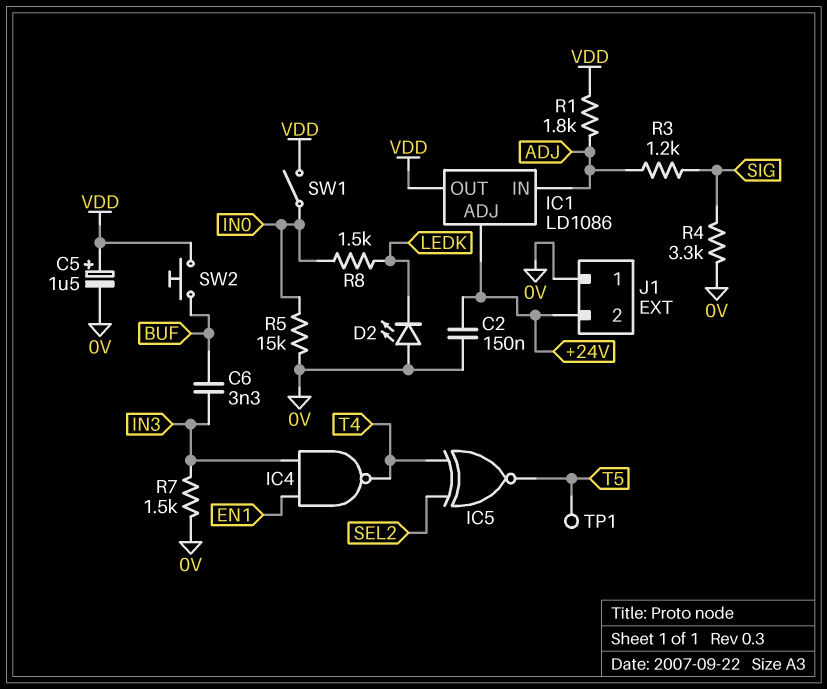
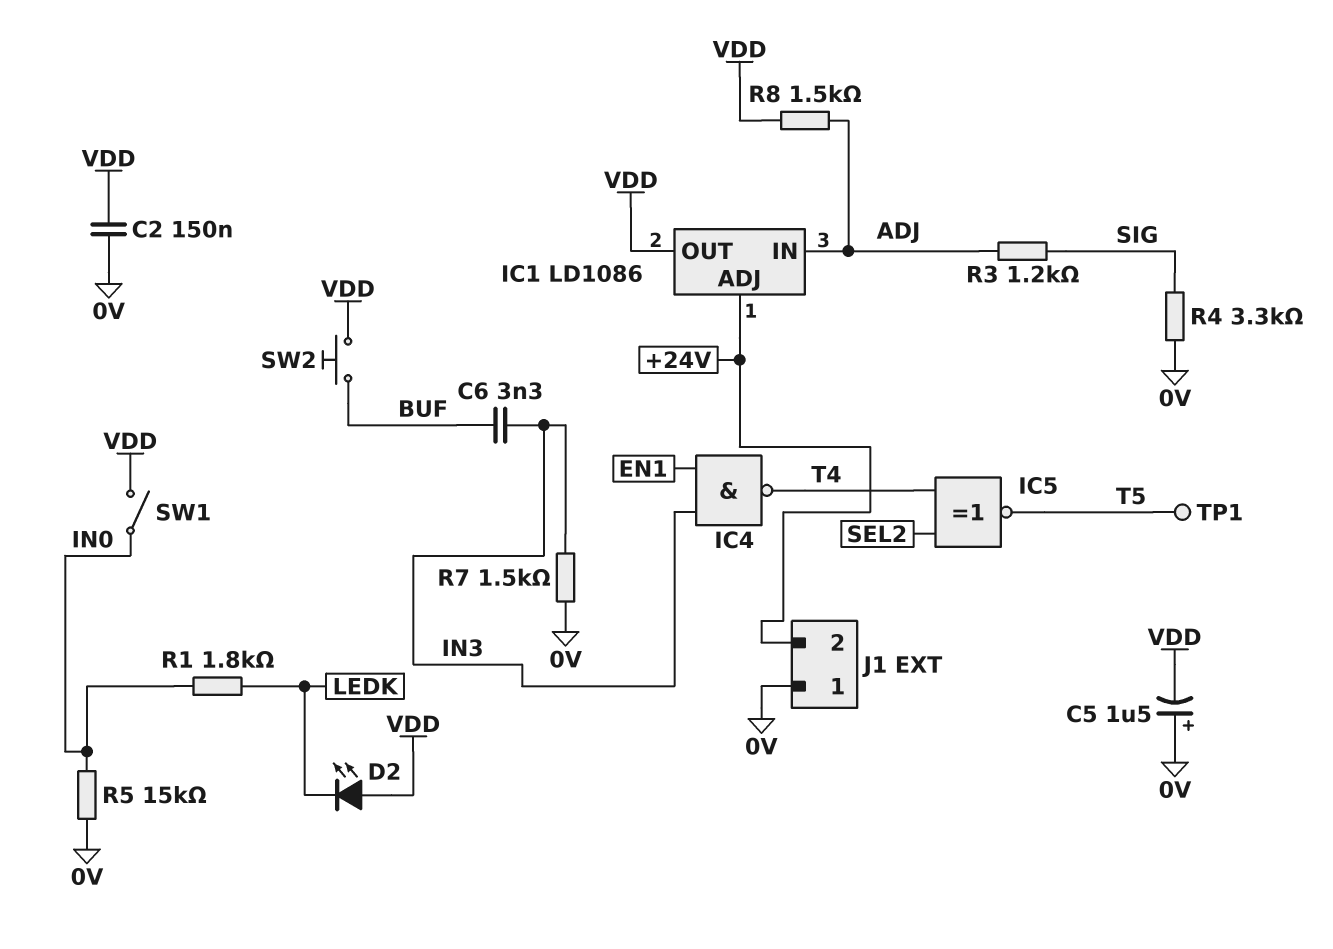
C2: 150nF (+24V, 0V) -> 150nF (0V, VDD)
C5: 1.5uF (plus VDD, minus 0V) -> 1.5uF (plus 0V, minus VDD)
D2: LED (A 0V, K LEDK) -> LED (A VDD, K LEDK)
R1: 1.8k (ADJ, VDD) -> 1.8k (IN0, LEDK)
R8: 1.5k (IN0, LEDK) -> 1.5k (ADJ, VDD)

